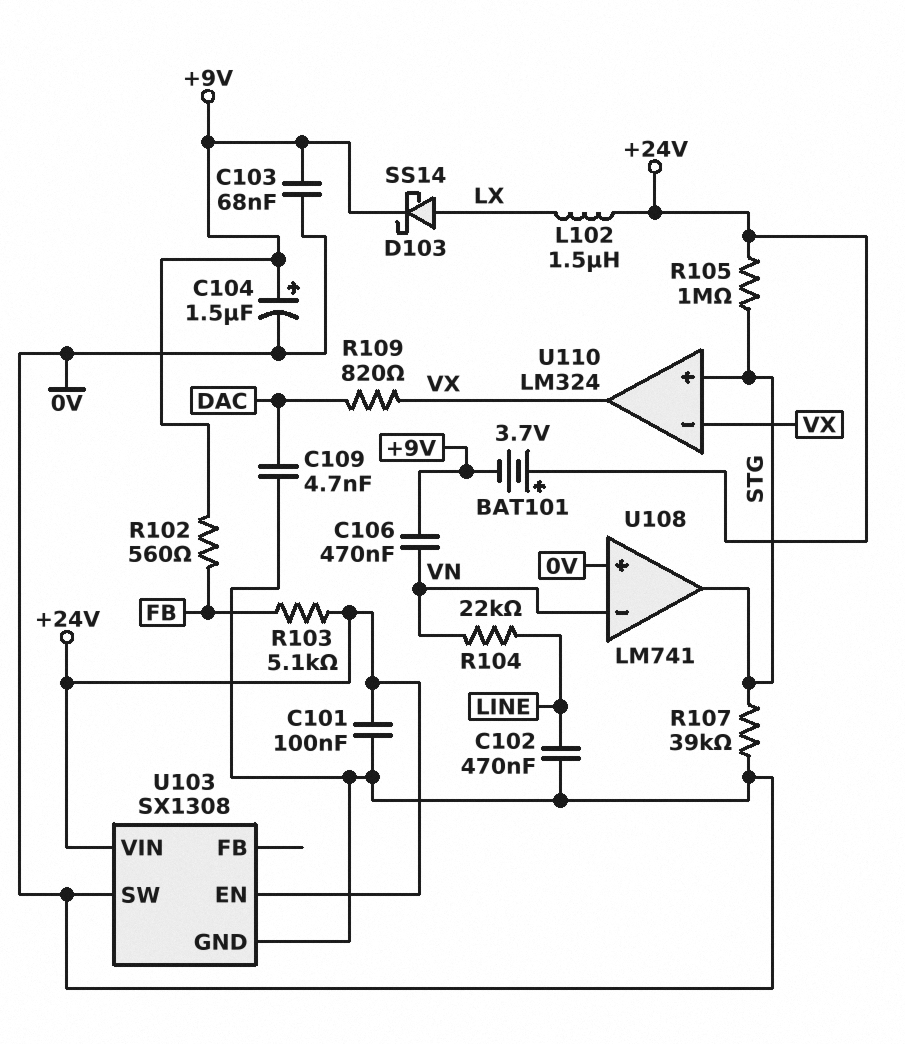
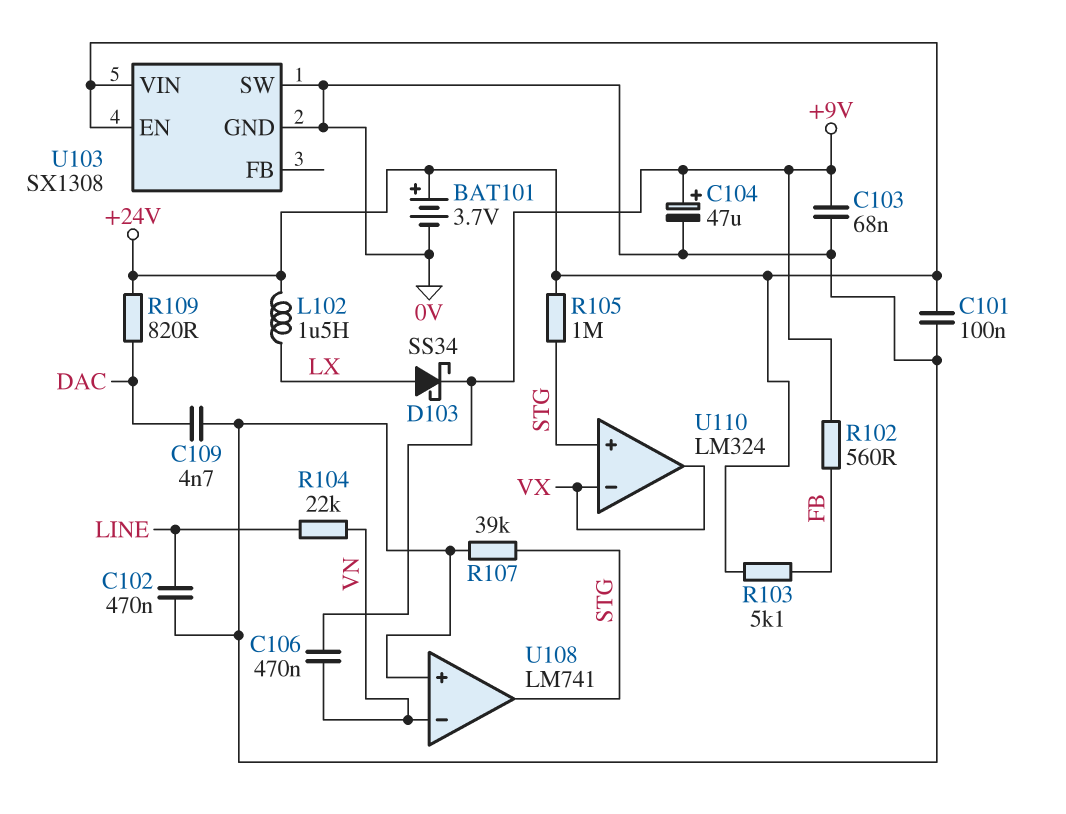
BAT101: 3.7V (plus +24V, minus +9V) -> 3.7V (plus +24V, minus 0V)
C104: 1.5uF (plus +9V, minus 0V) -> 47uF (plus +9V, minus 0V)
D103: schottky SS14 (A LX, K +9V) -> schottky SS34 (A LX, K +9V)
R109: 820 (DAC, VX) -> 820 (+24V, DAC)

